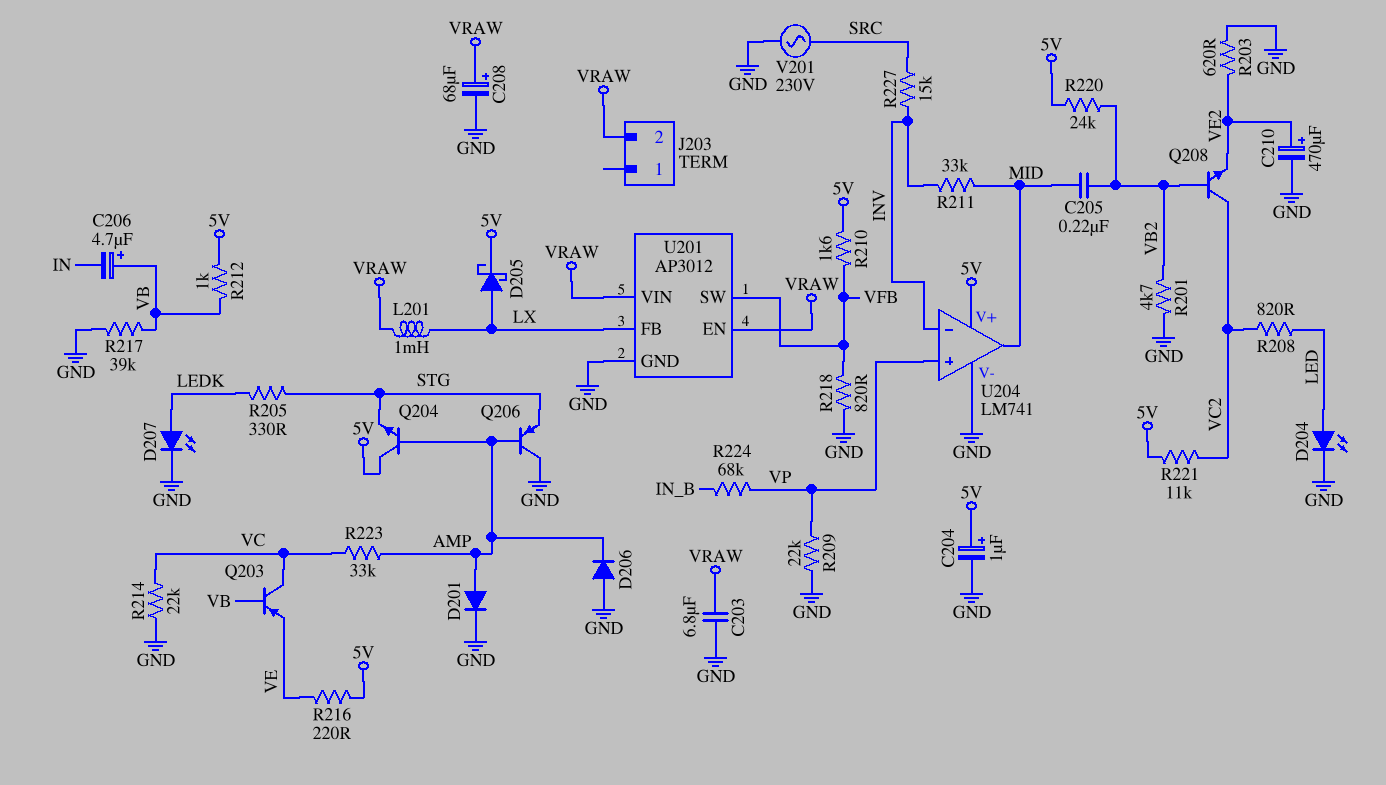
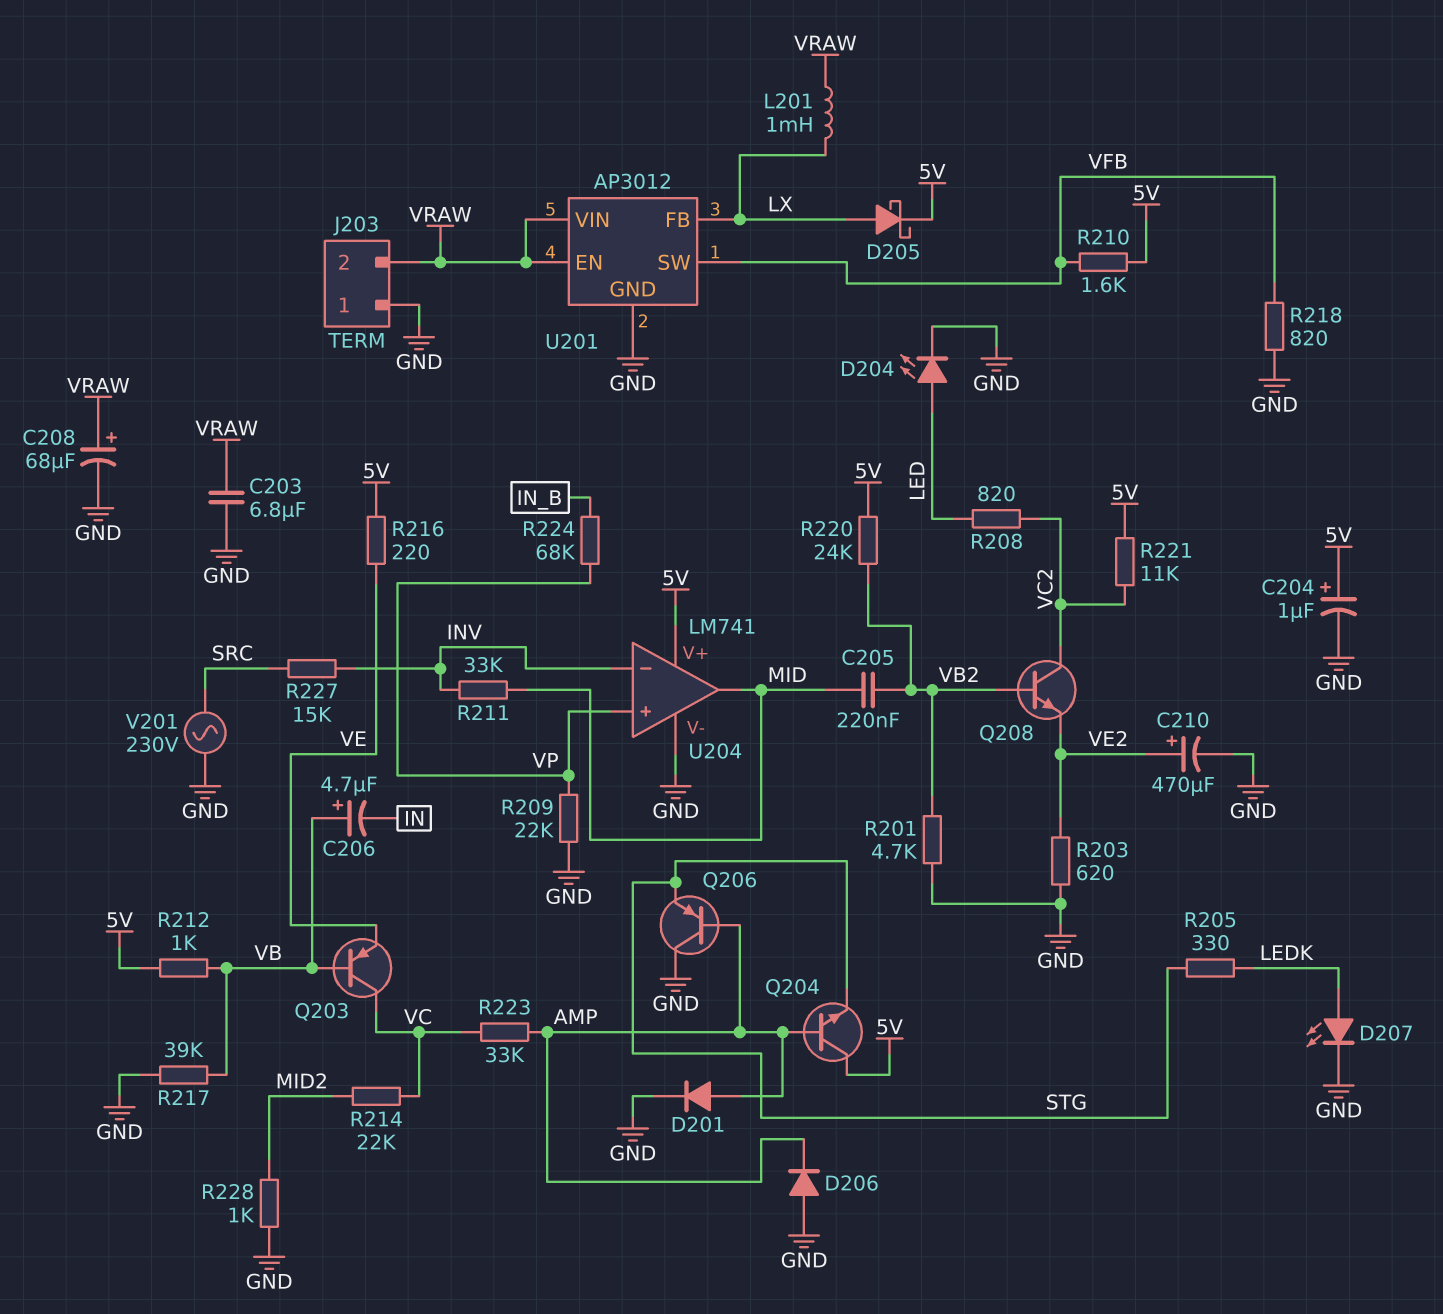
J203 pin 1: none -> GND
R214: 22k (GND, VC) -> 22k (MID2, VC)
R228: none -> 1k (GND, MID2)

